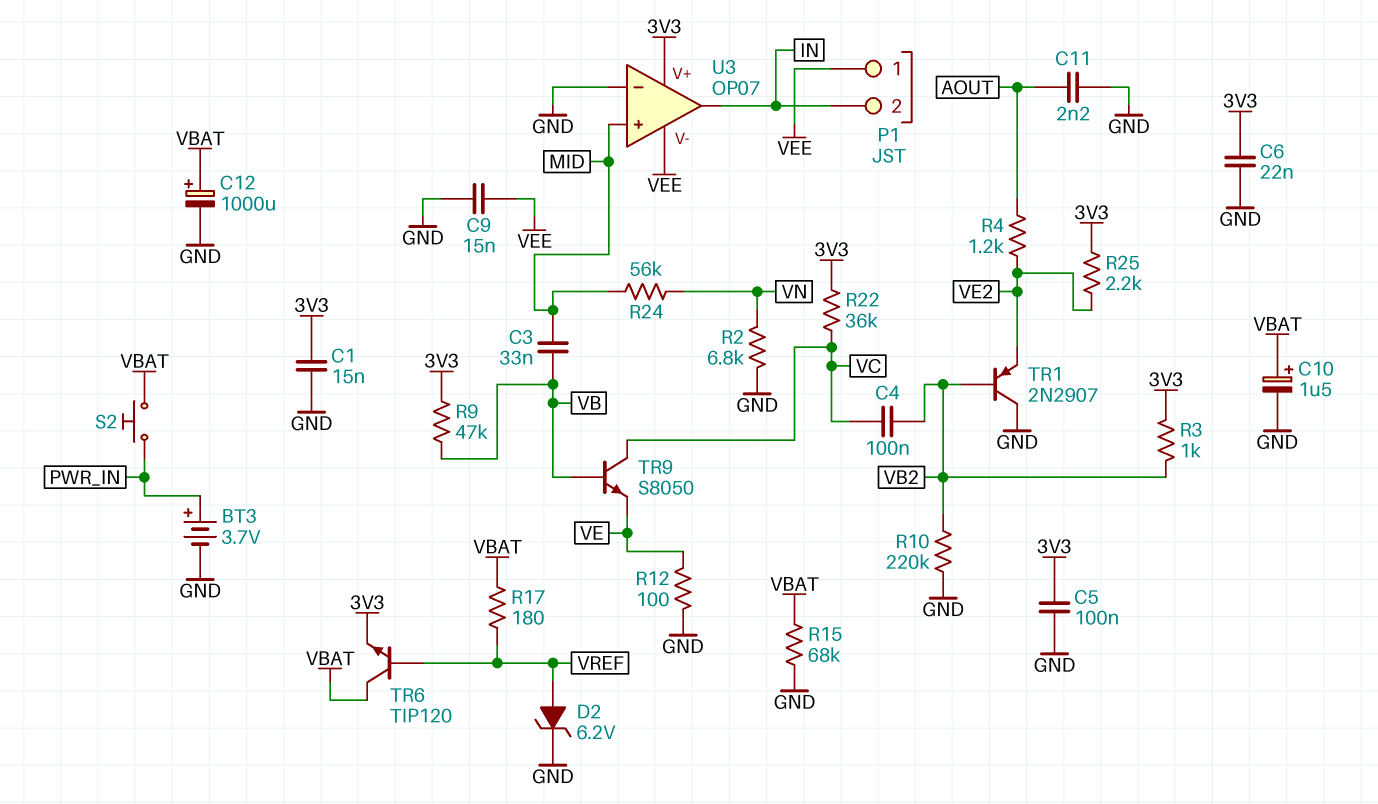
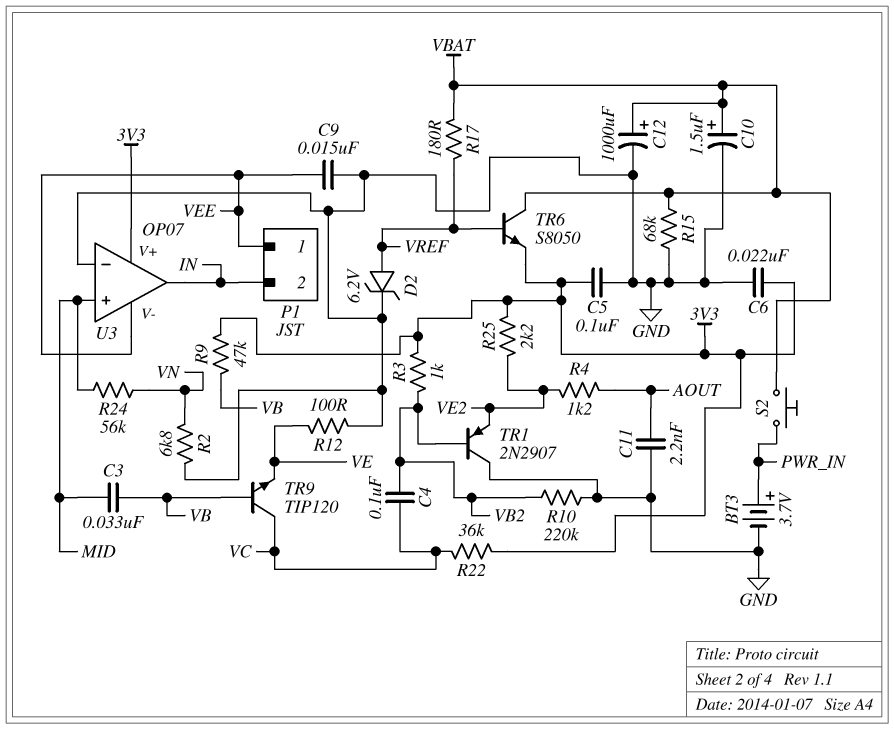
C1: 15nF (3V3, GND) -> none
TR6: NPN TIP120 (B VREF, C VBAT, E 3V3) -> NPN S8050 (B VREF, C VBAT, E 3V3)
TR9: NPN S8050 (B VB, C VC, E VE) -> NPN TIP120 (B VB, C VC, E VE)

